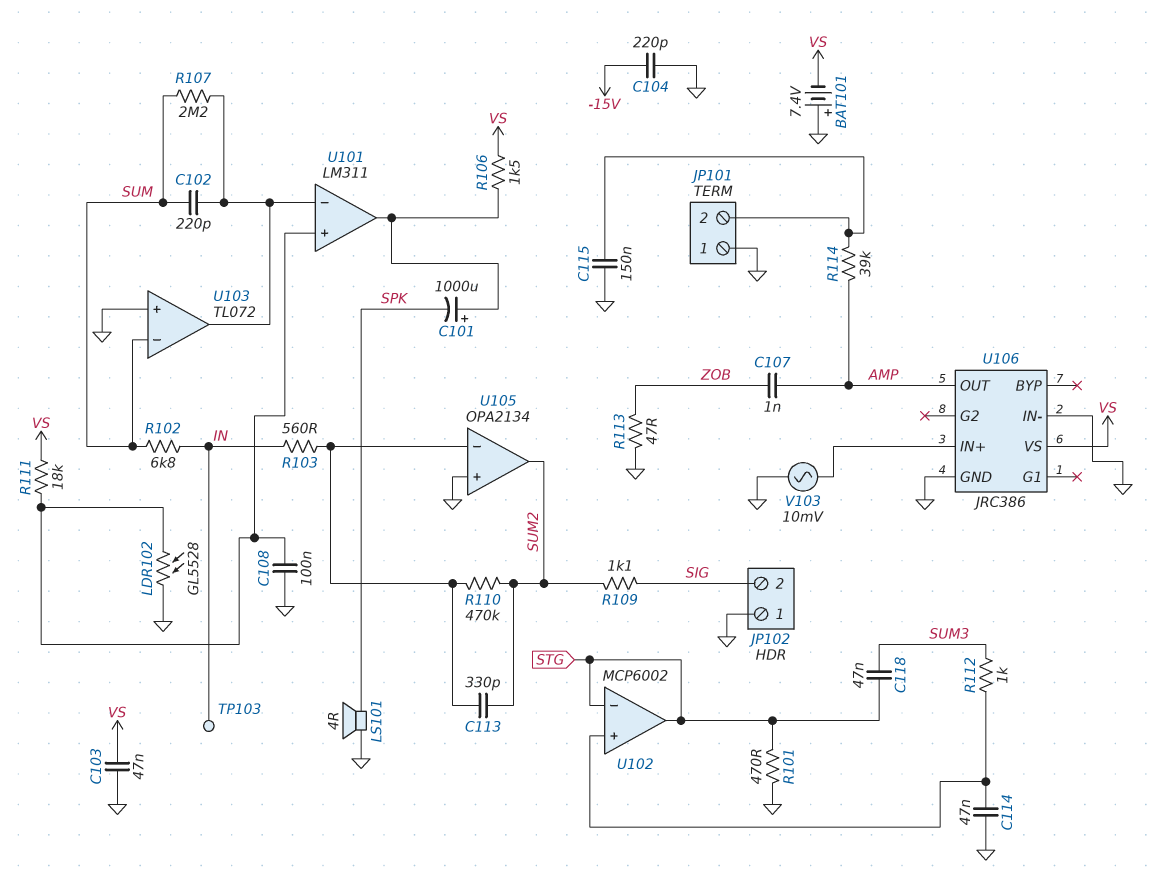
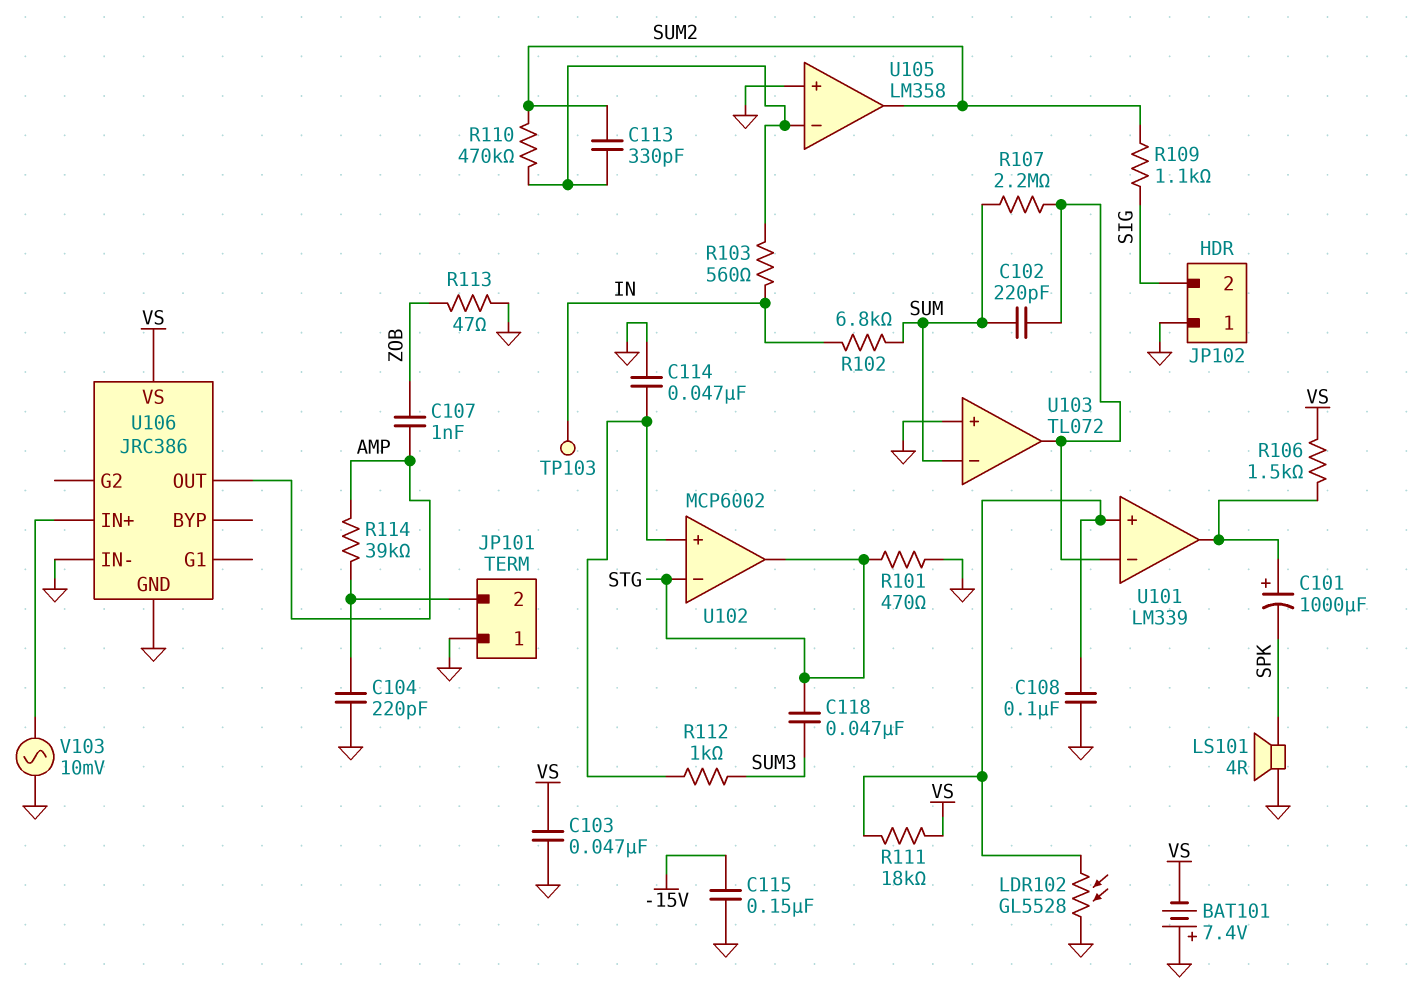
C104: 220pF (-15V, GND) -> 220pF (GND, JP101/2)
C115: 150nF (GND, JP101/2) -> 150nF (-15V, GND)
U101: LM311 -> LM339
U105: OPA2134 -> LM358

